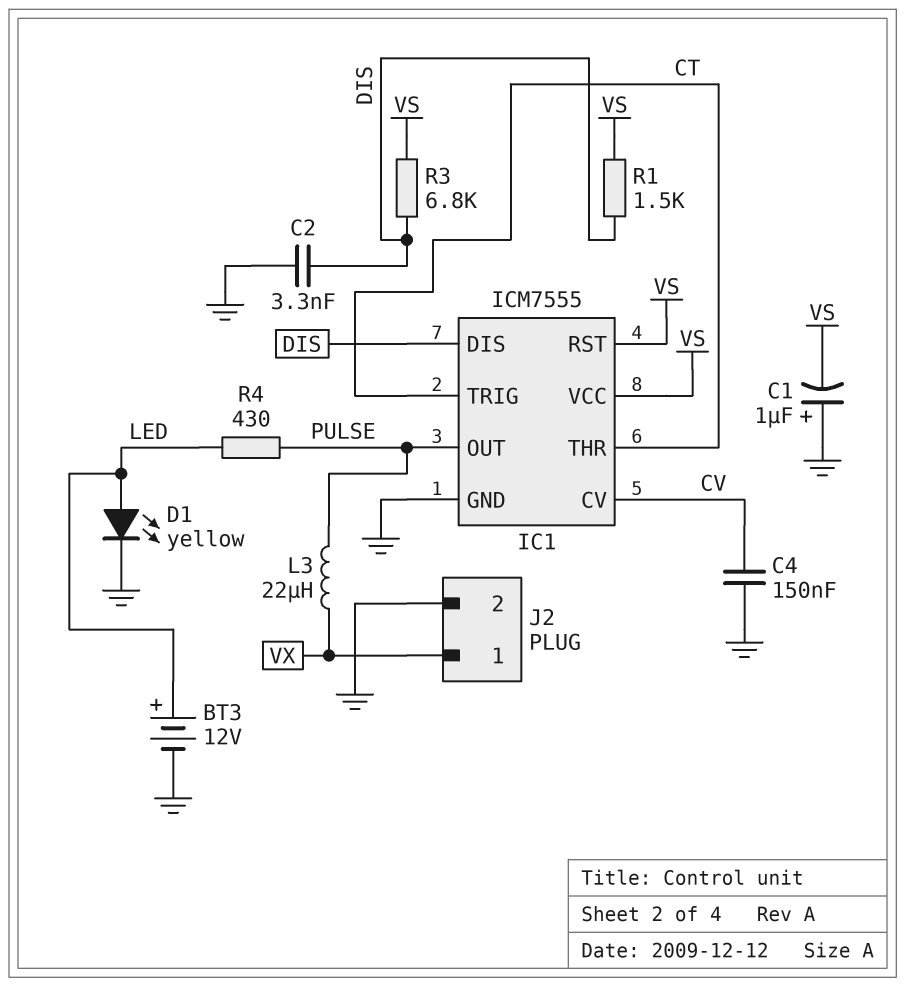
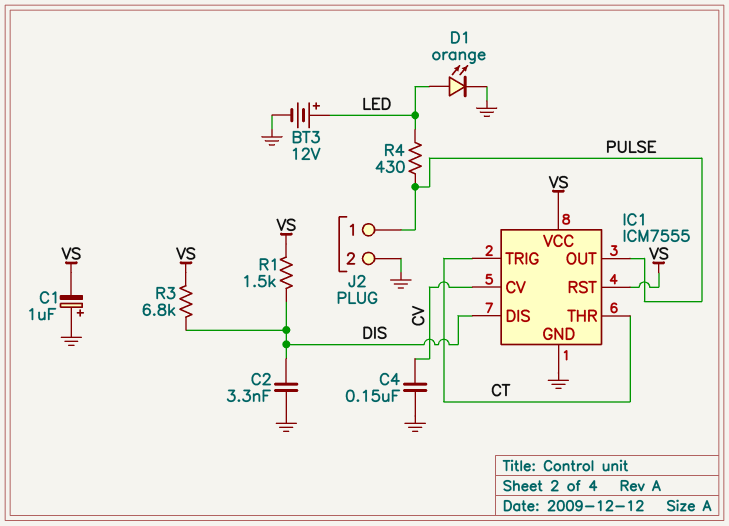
D1: LED yellow (A LED, K GND) -> LED orange (A LED, K GND)
J2 pin 1: VX -> PULSE
L3: 22uH (PULSE, VX) -> none

